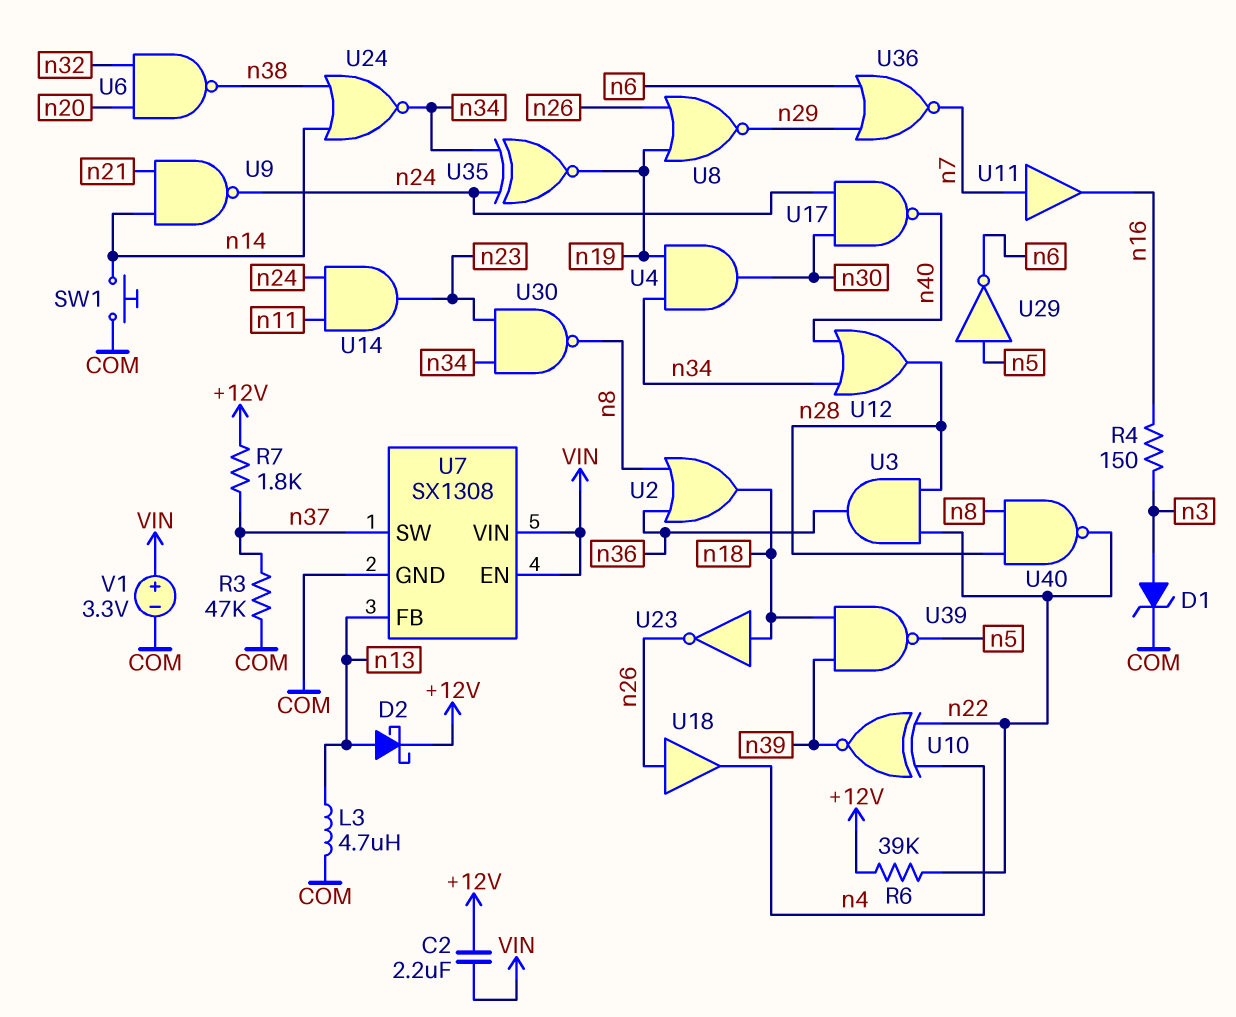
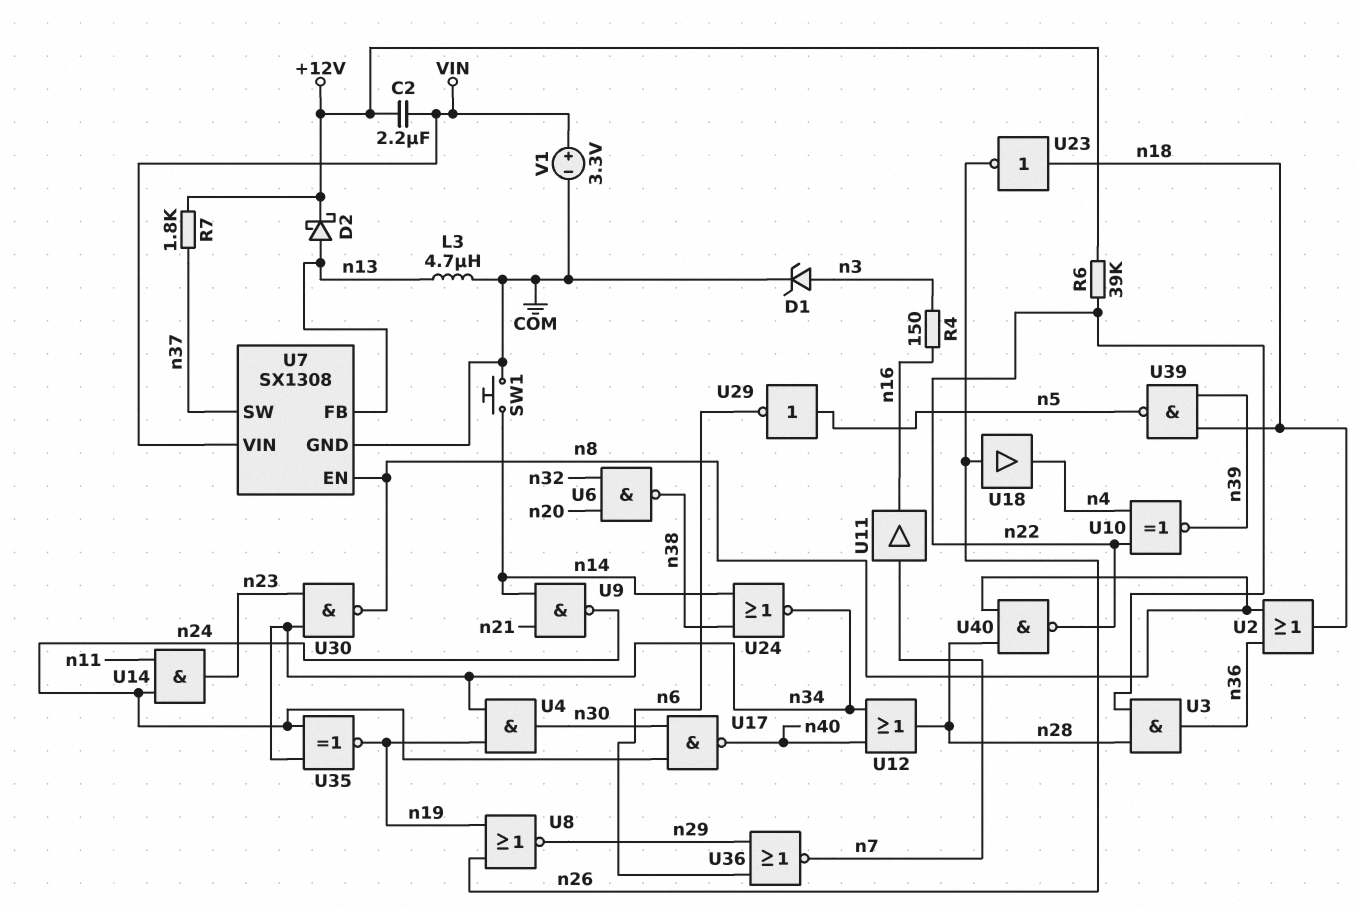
R3: 47k (COM, n37) -> none
U7 pin EN: VIN -> n8

